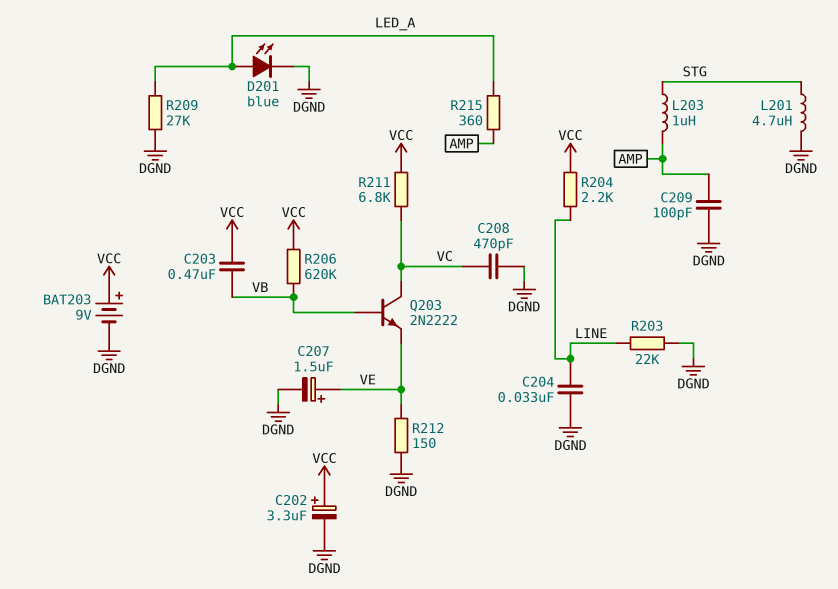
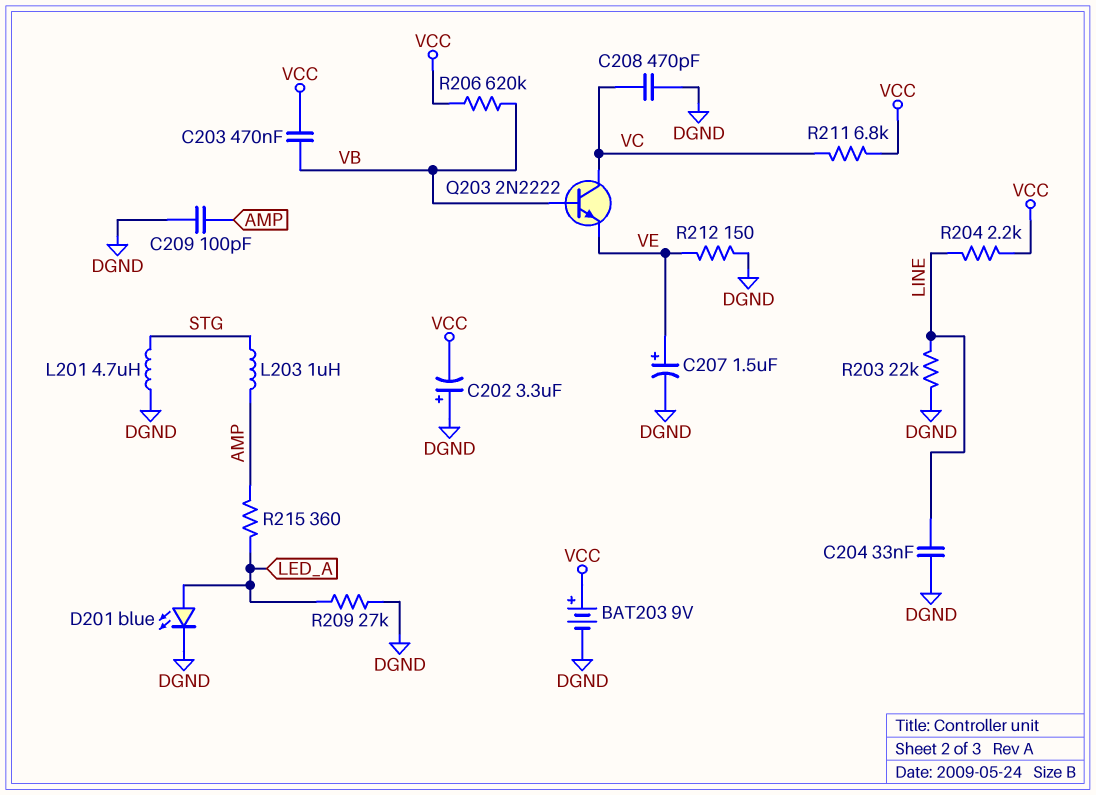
C202: 3.3uF (plus VCC, minus DGND) -> 3.3uF (plus DGND, minus VCC)

